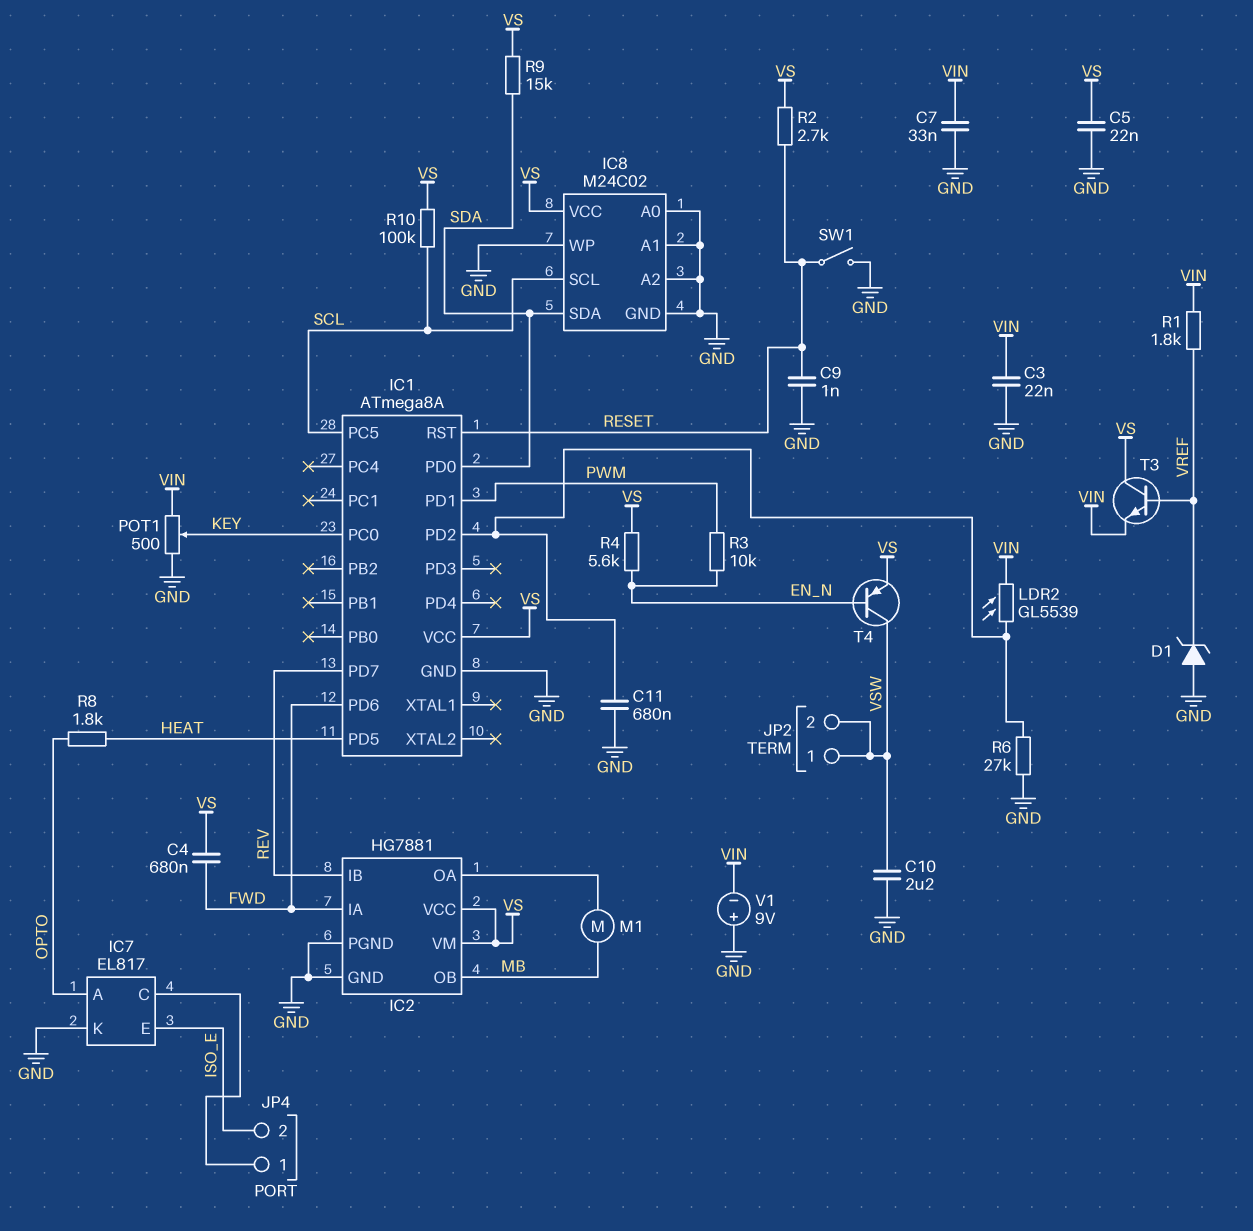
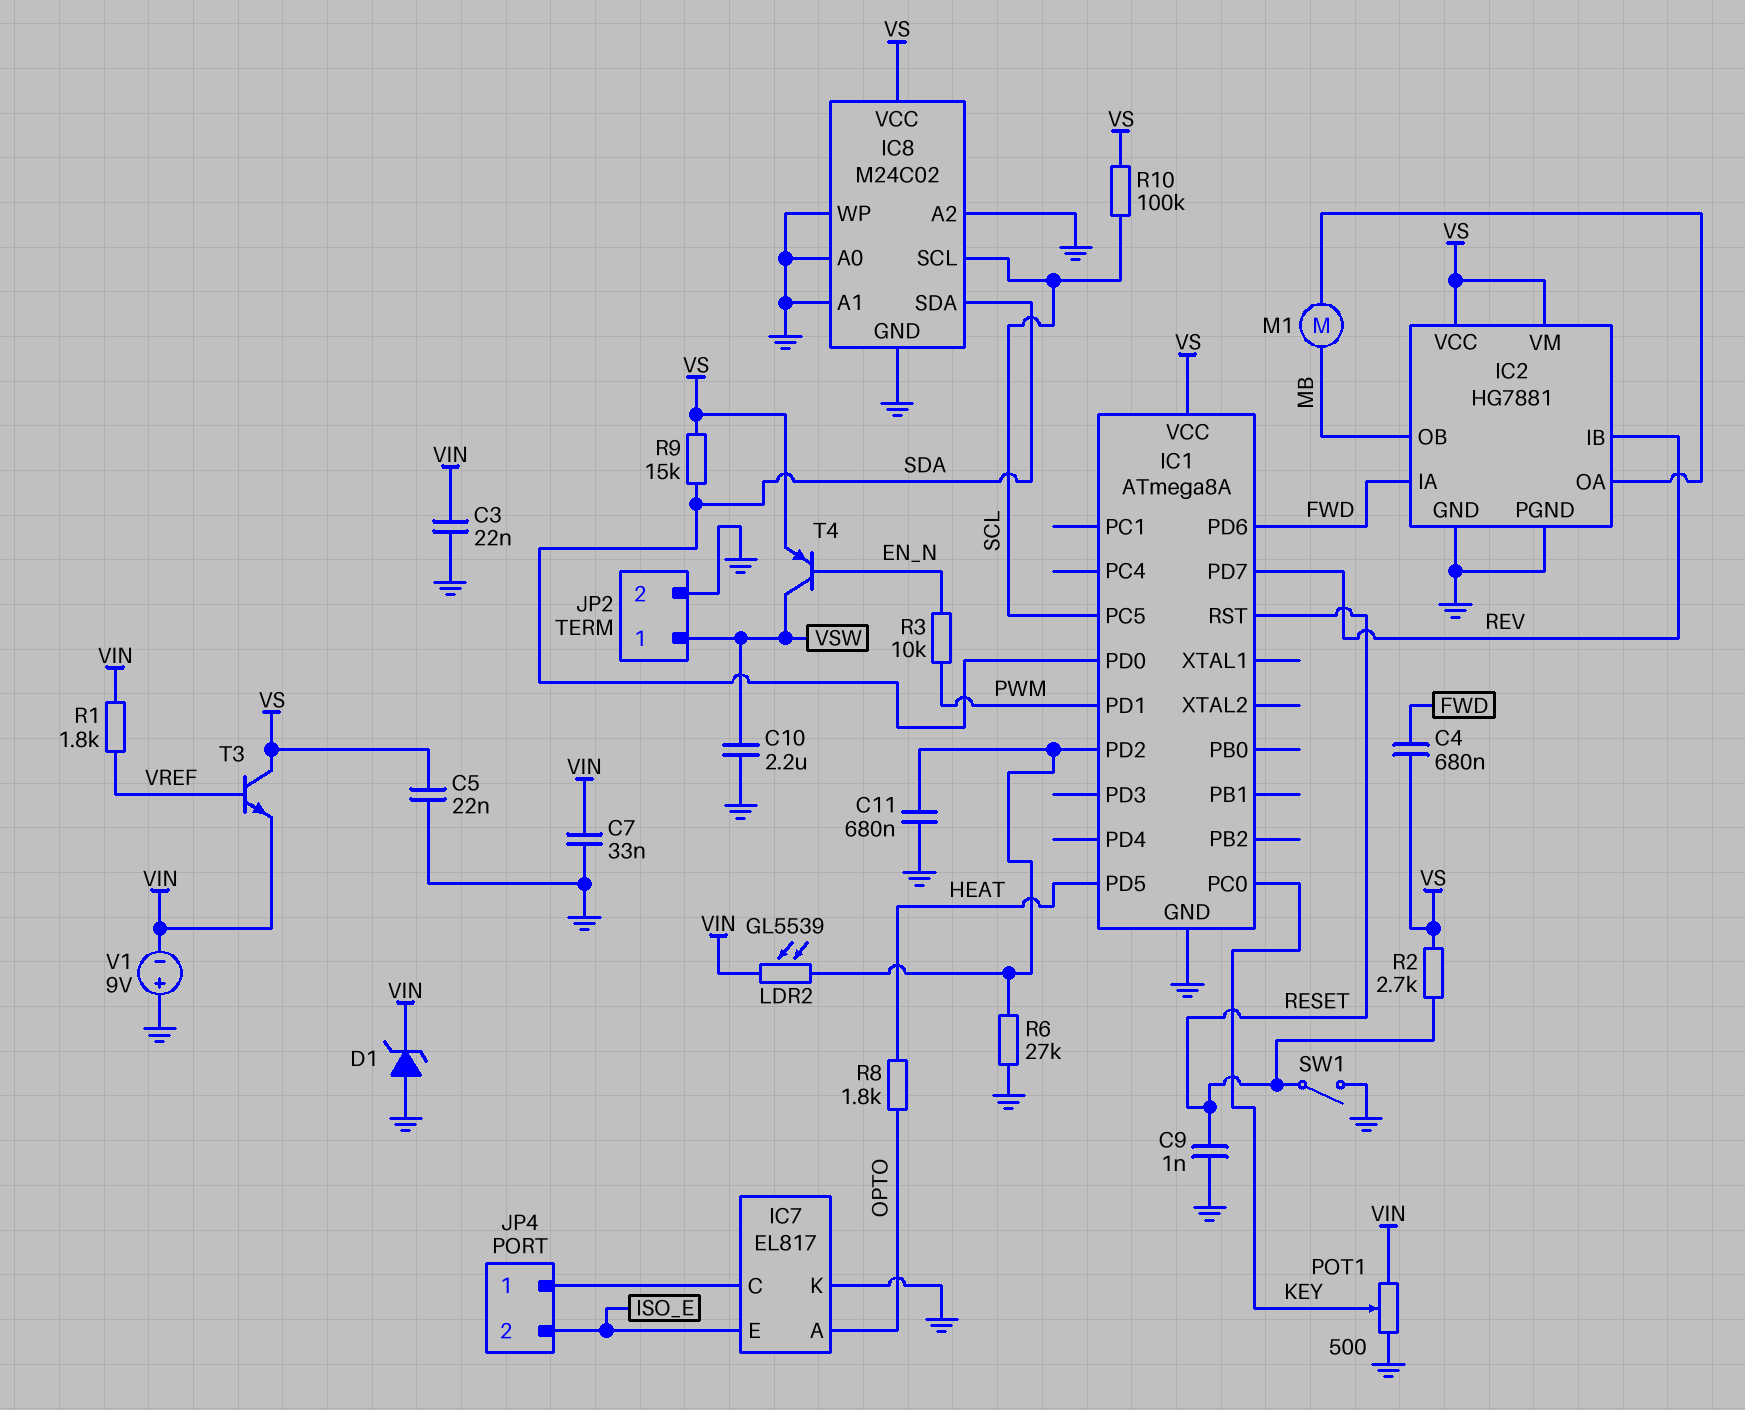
D1: zener (A GND, K VREF) -> zener (A GND, K VIN)
JP2 pin 2: VSW -> GND
R4: 5.6k (EN_N, VS) -> none

